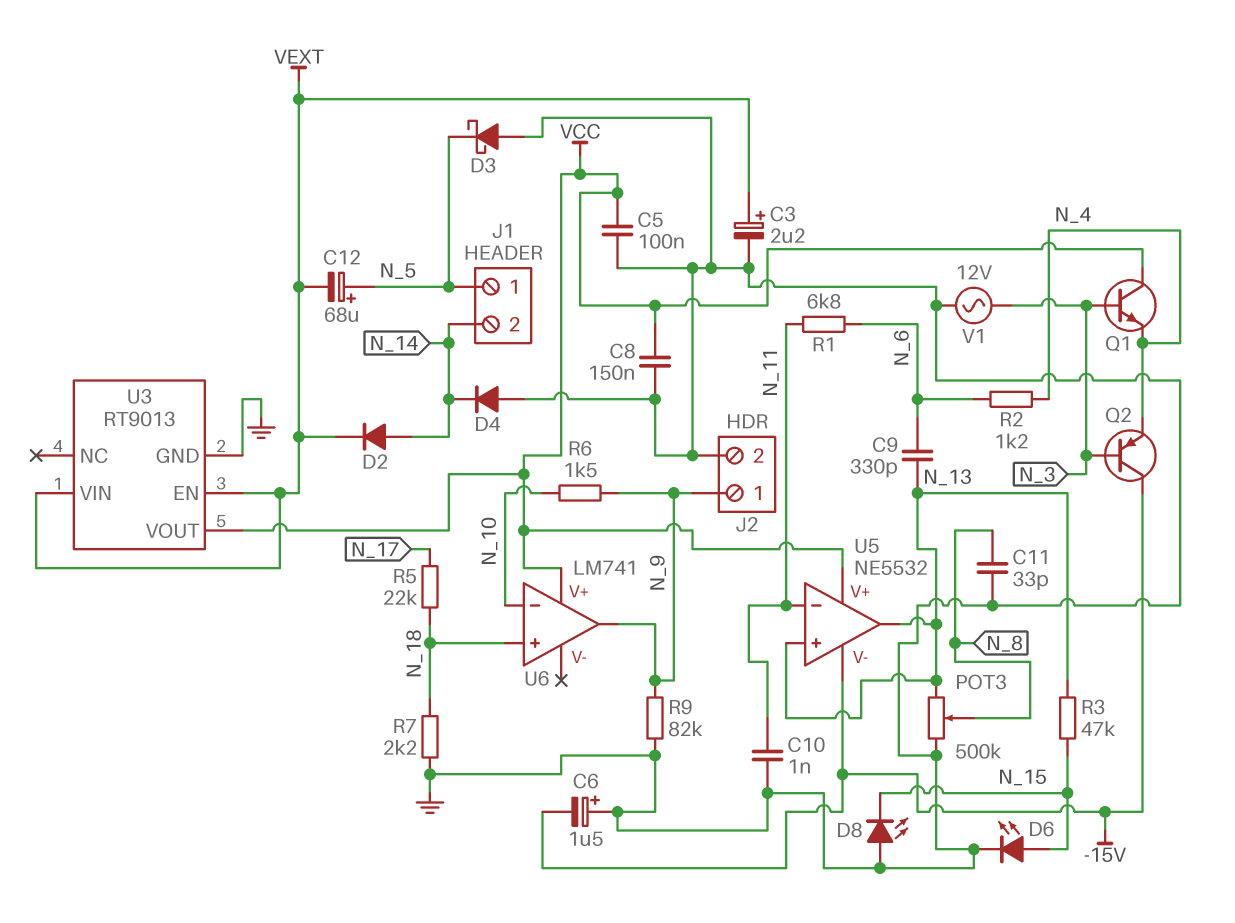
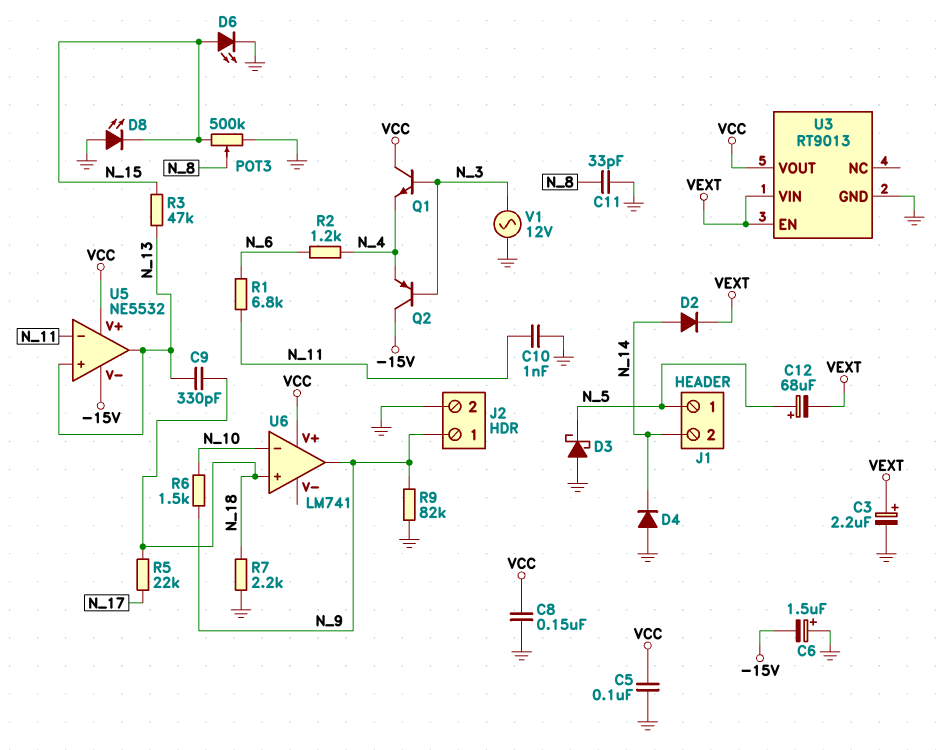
C9: 330pF (N_6, N_13) -> 330pF (N_13, N_18)
POT3: 500k (GND, N_13, wiper N_8) -> 500k (GND, N_15, wiper N_8)

